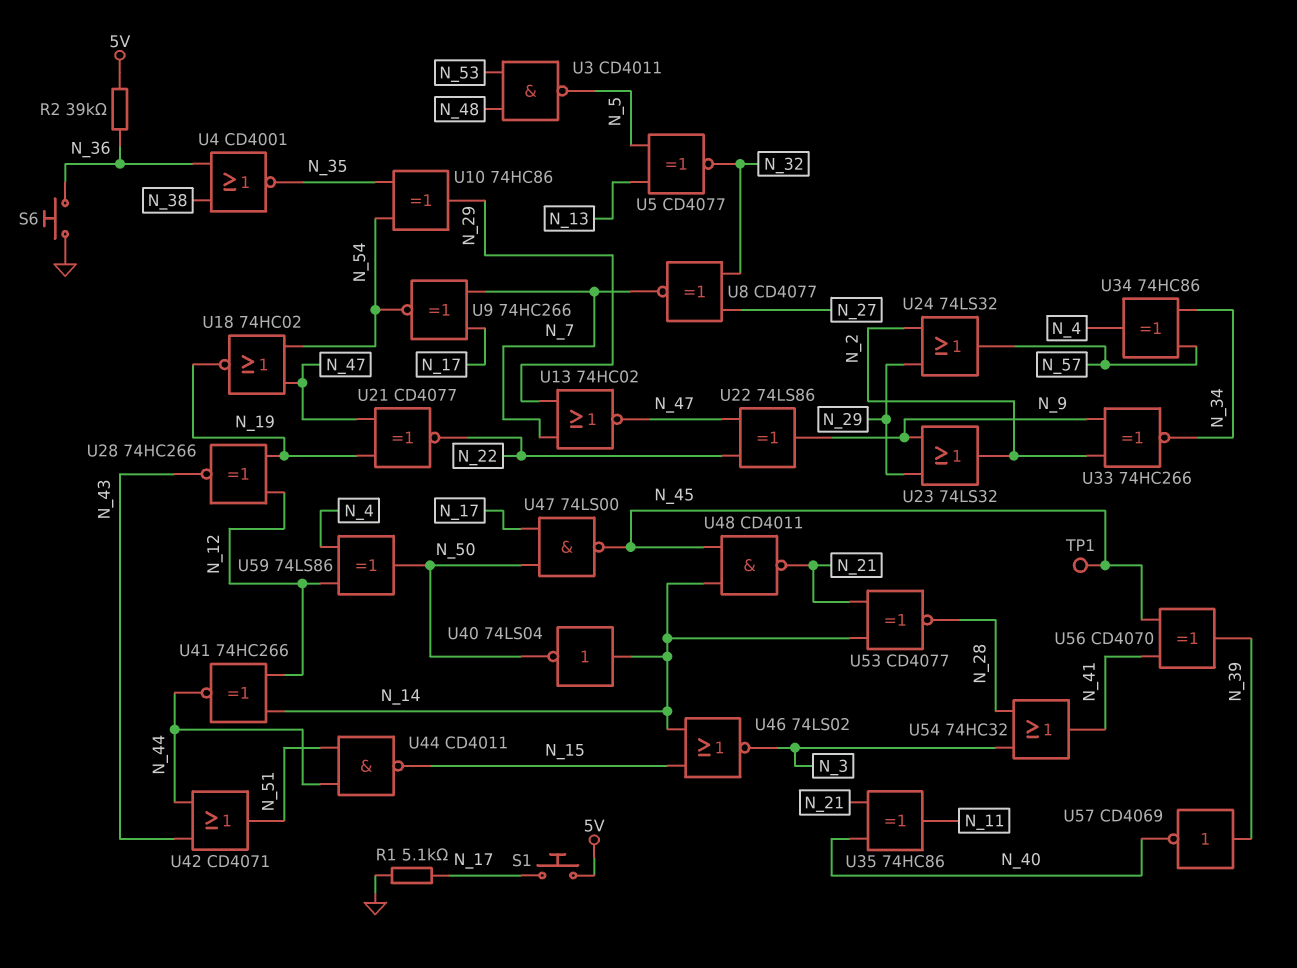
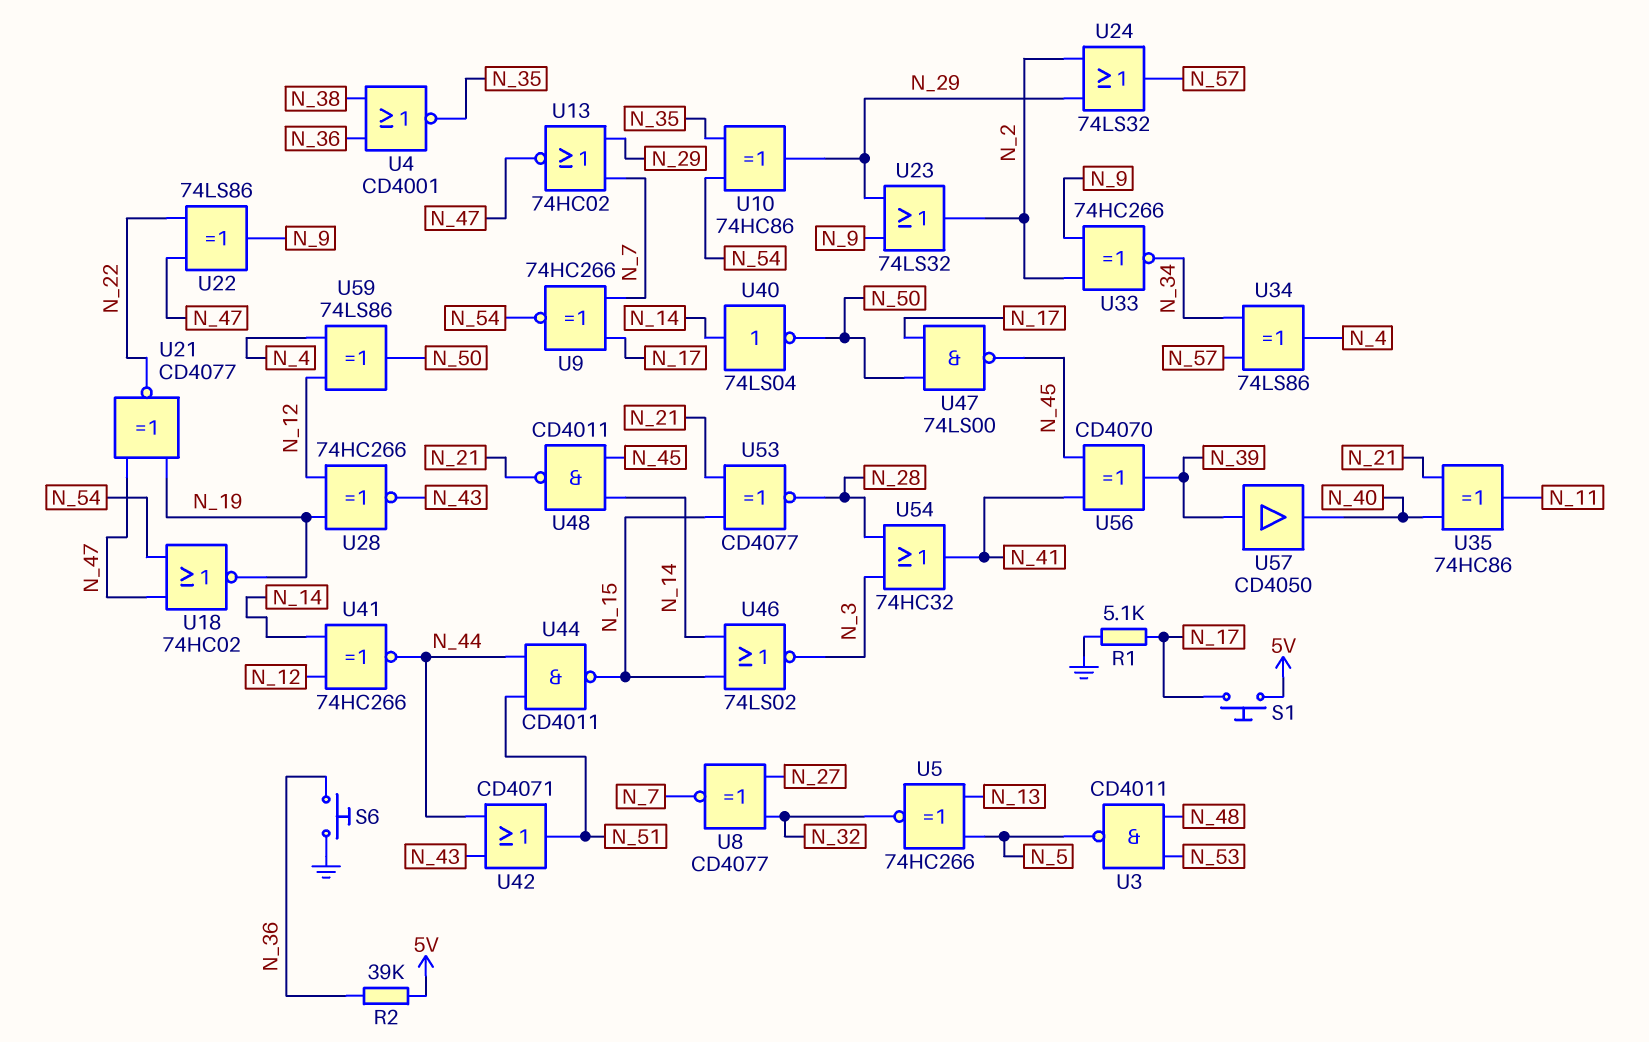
TP1: test point (N_45) -> none
U5: XNOR CD4077 (in N_5, in N_13, out N_32) -> XNOR 74HC266 (in N_5, in N_13, out N_32)
U34: XOR 74HC86 (in N_34, in N_57, out N_4) -> XOR 74LS86 (in N_34, in N_57, out N_4)
U53: XNOR CD4077 (in N_14, in N_21, out N_28) -> XNOR CD4077 (in N_15, in N_21, out N_28)
U57: NOT CD4069 (in N_39, out N_40) -> buffer CD4050 (in N_39, out N_40)

